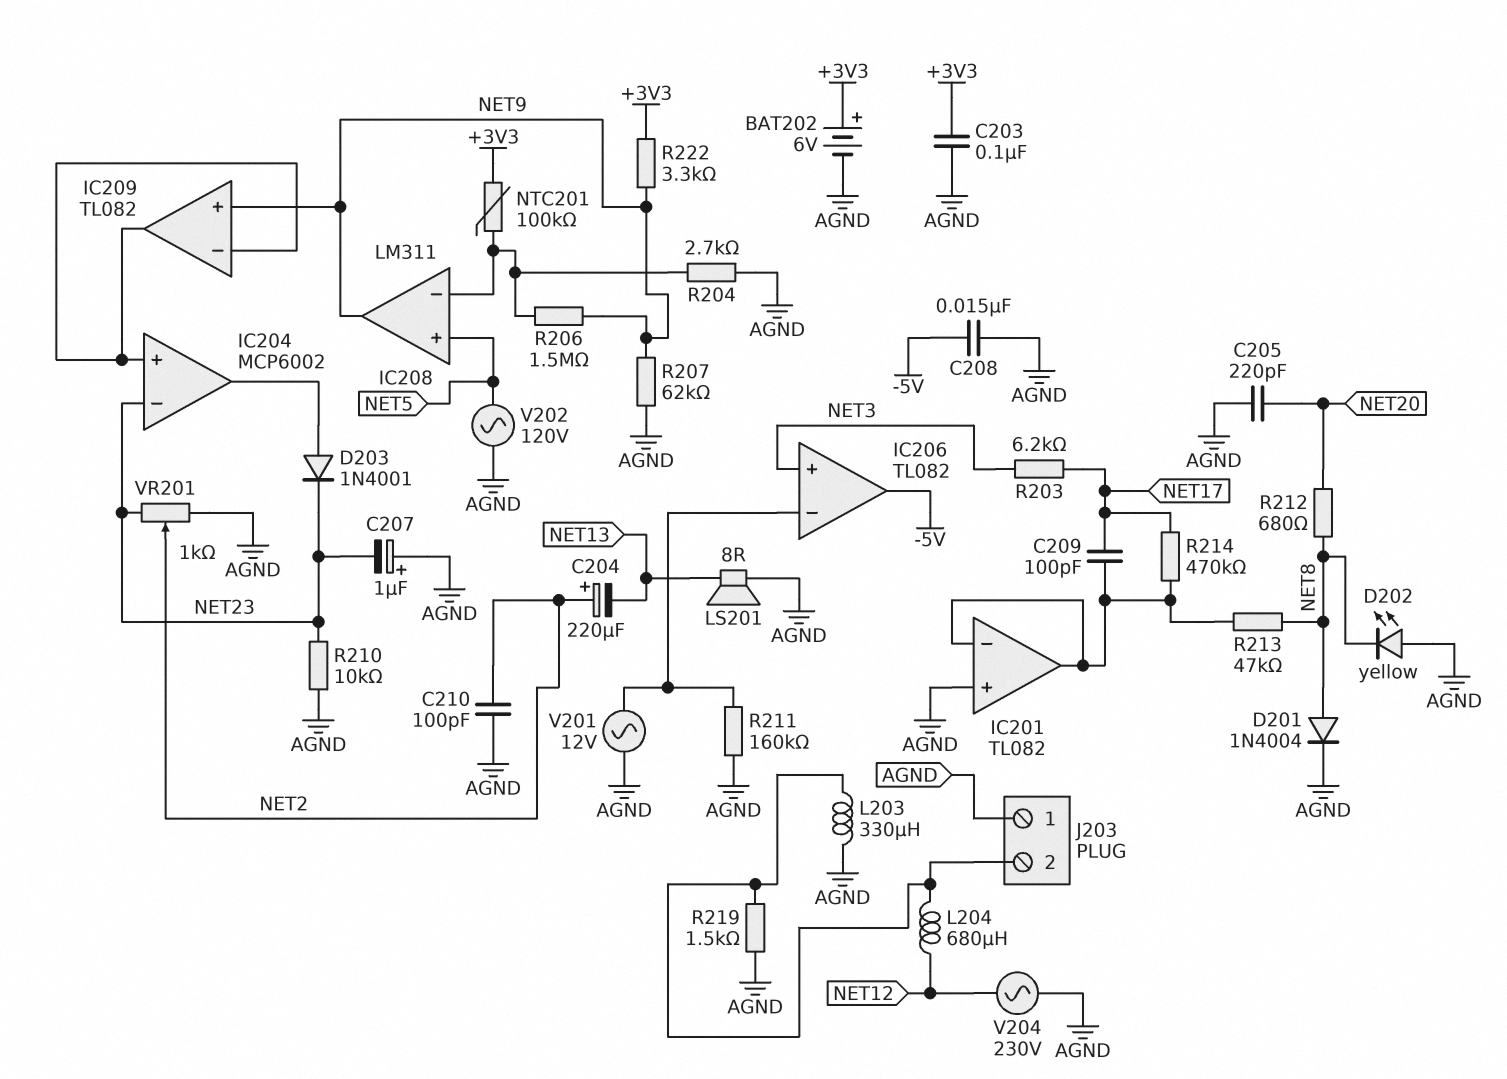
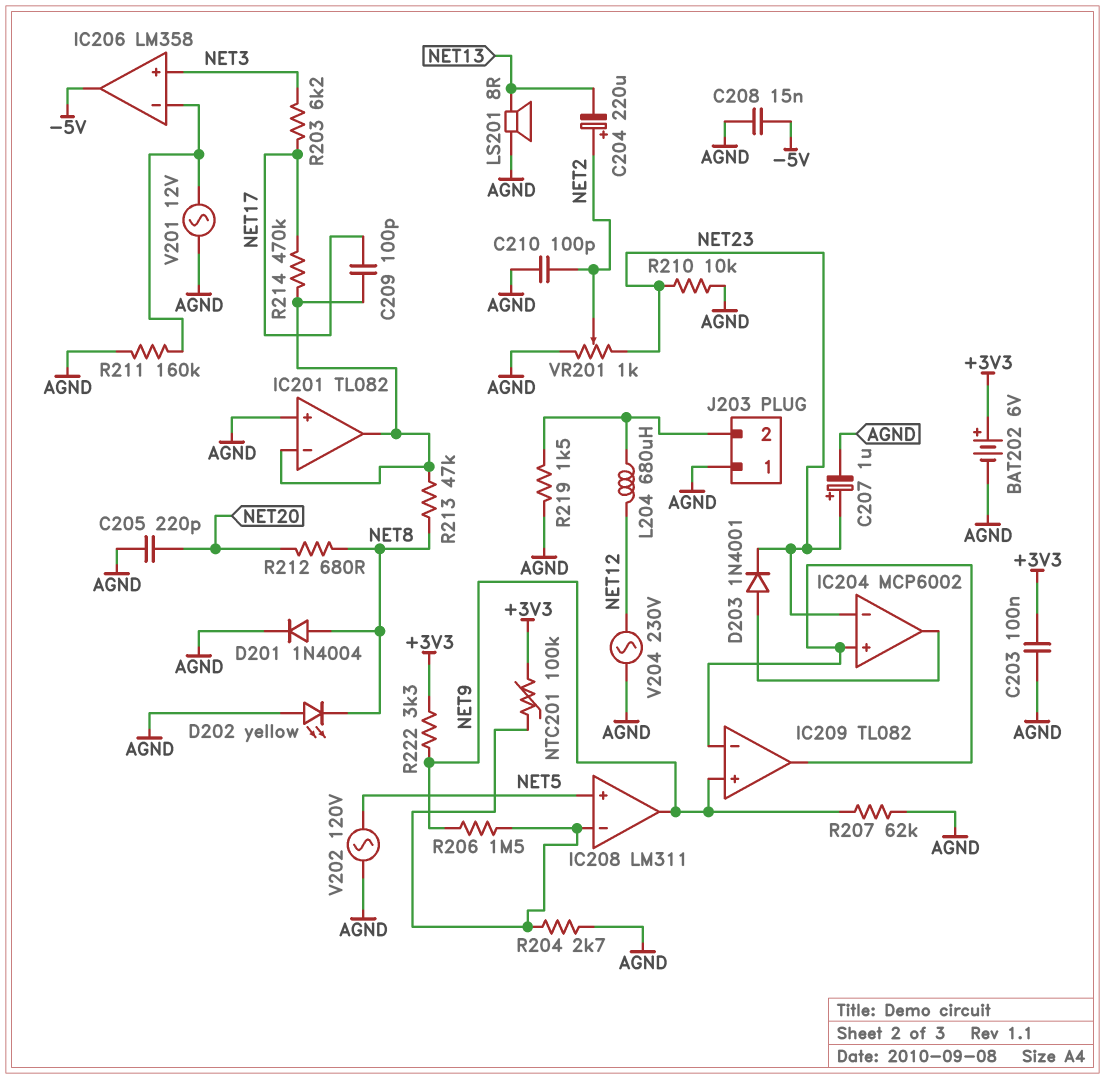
C207: 1uF (plus AGND, minus NET23) -> 1uF (plus NET23, minus AGND)
IC206: TL082 -> LM358
L203: 330uH (AGND, J203/2) -> none

